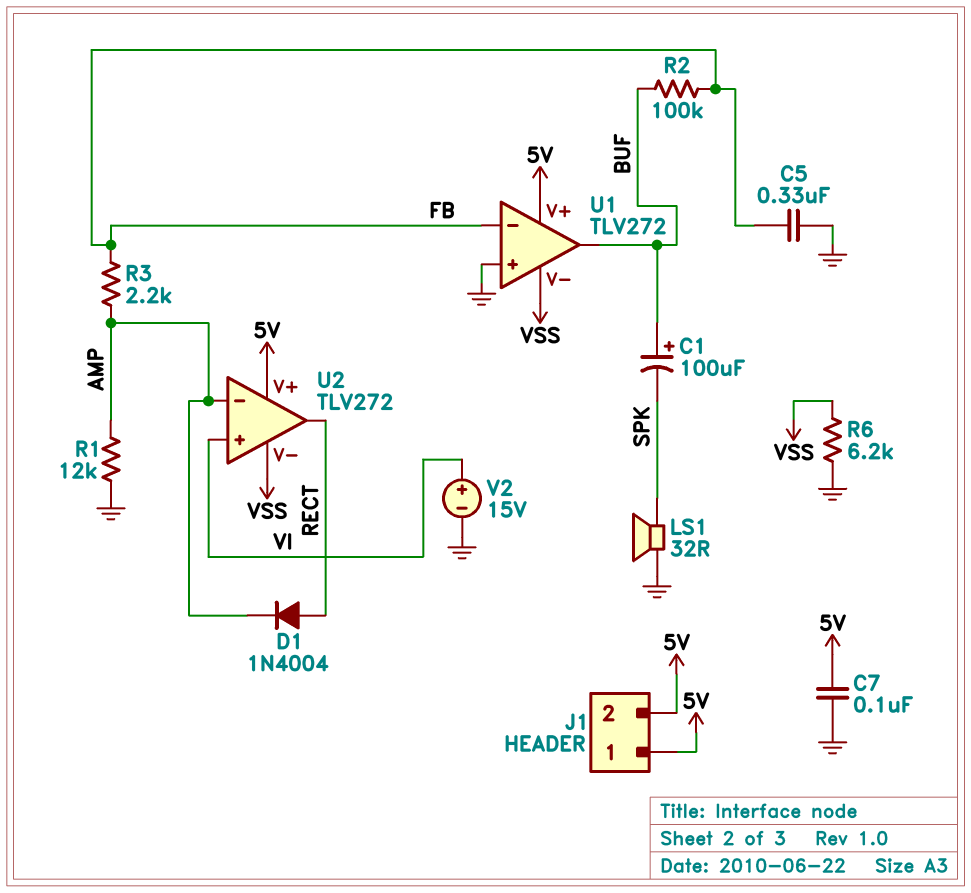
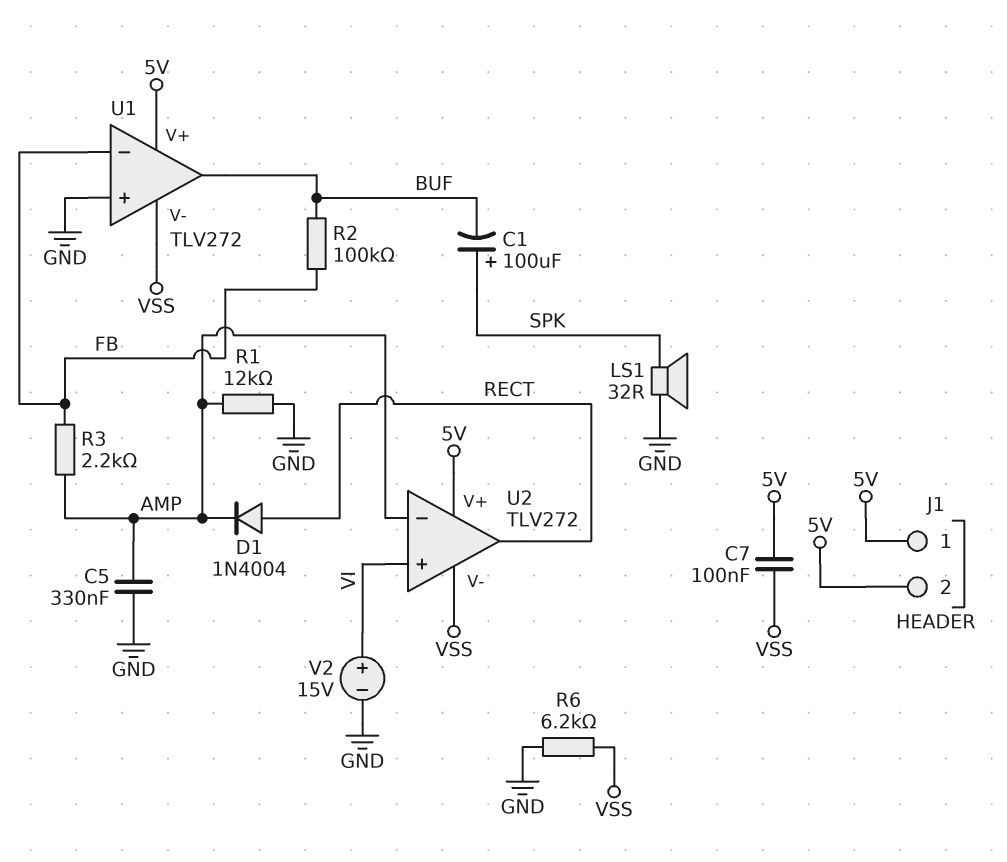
C1: 100uF (plus BUF, minus SPK) -> 100uF (plus SPK, minus BUF)
C5: 330nF (FB, GND) -> 330nF (AMP, GND)
C7: 100nF (5V, GND) -> 100nF (5V, VSS)

